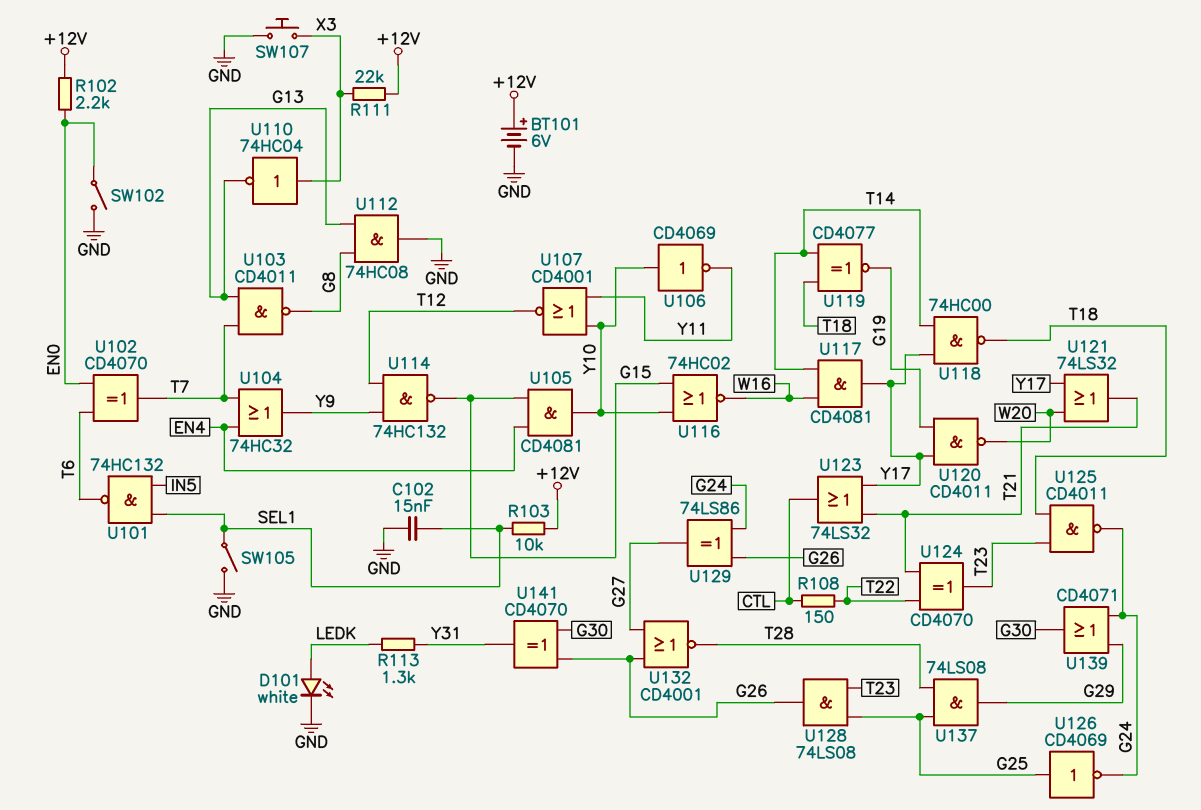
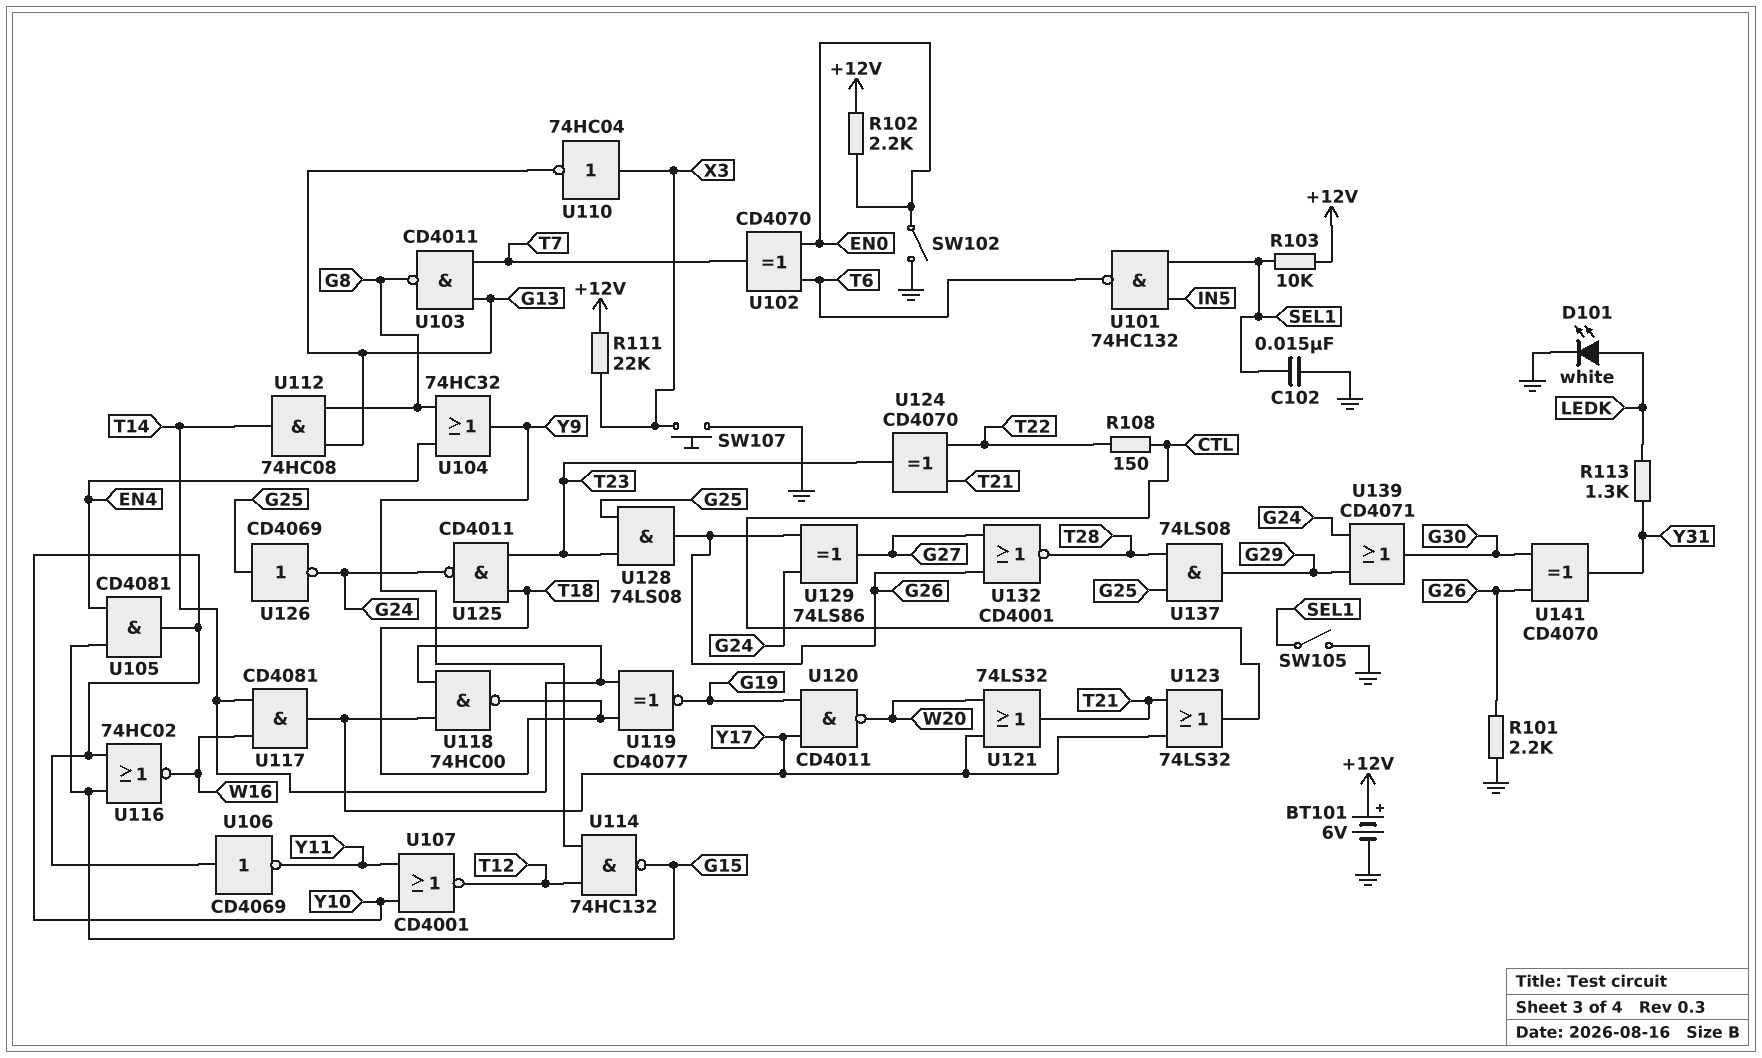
R101: none -> 2.2k (G26, GND)
U104: OR 74HC32 (in EN4, in T7, out Y9) -> OR 74HC32 (in EN4, in G8, out Y9)
U112: AND 74HC08 (in G8, in G13, out GND) -> AND 74HC08 (in G8, in G13, out T14)

